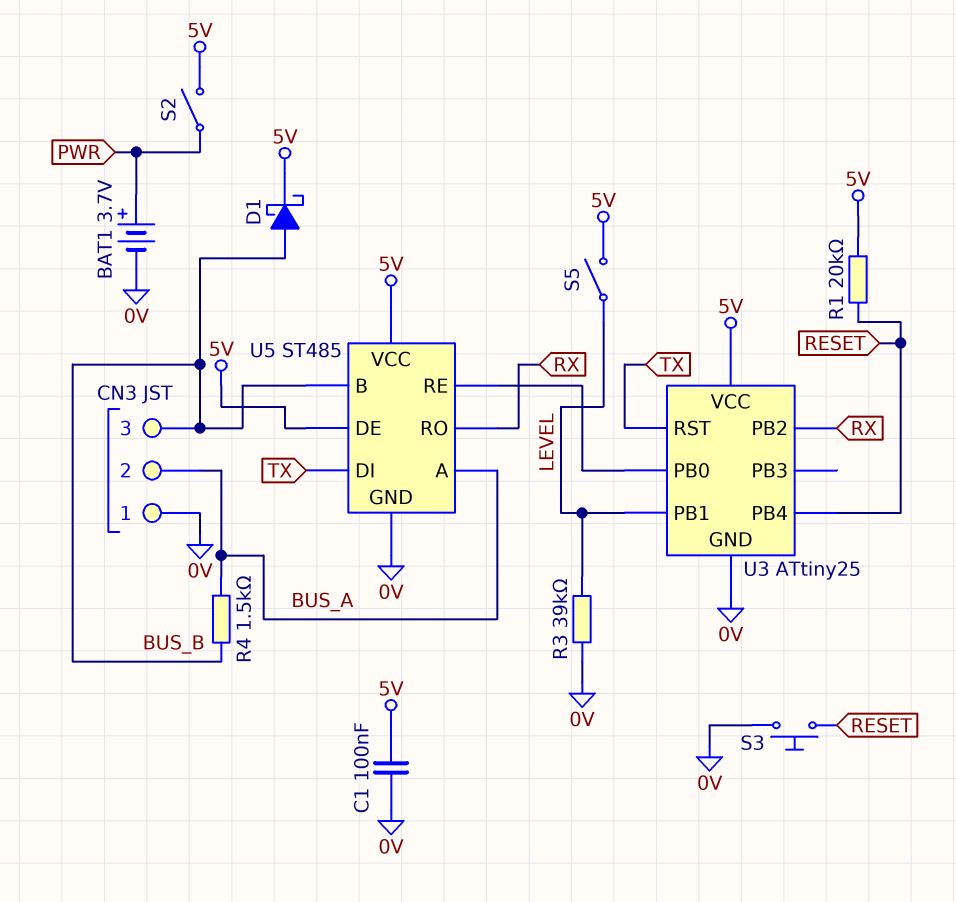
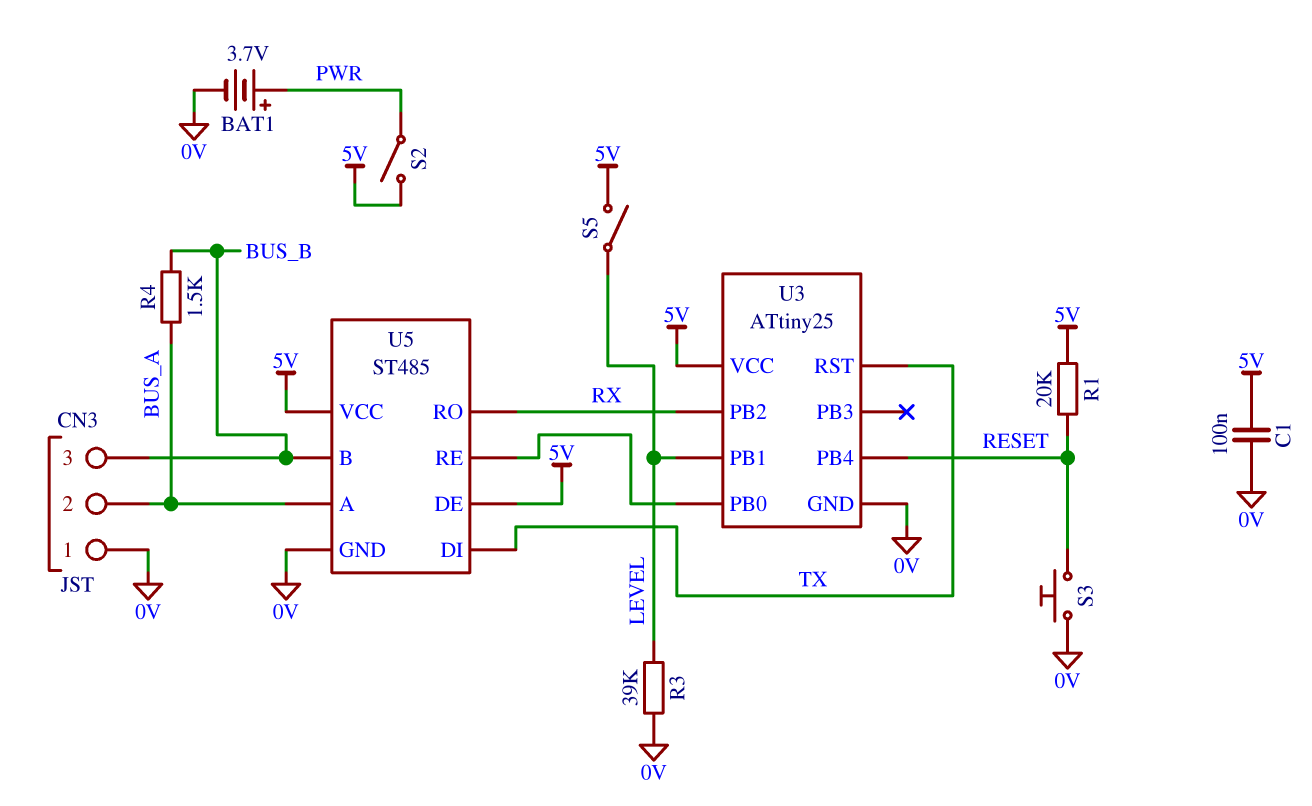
D1: schottky (A BUS_B, K 5V) -> none

